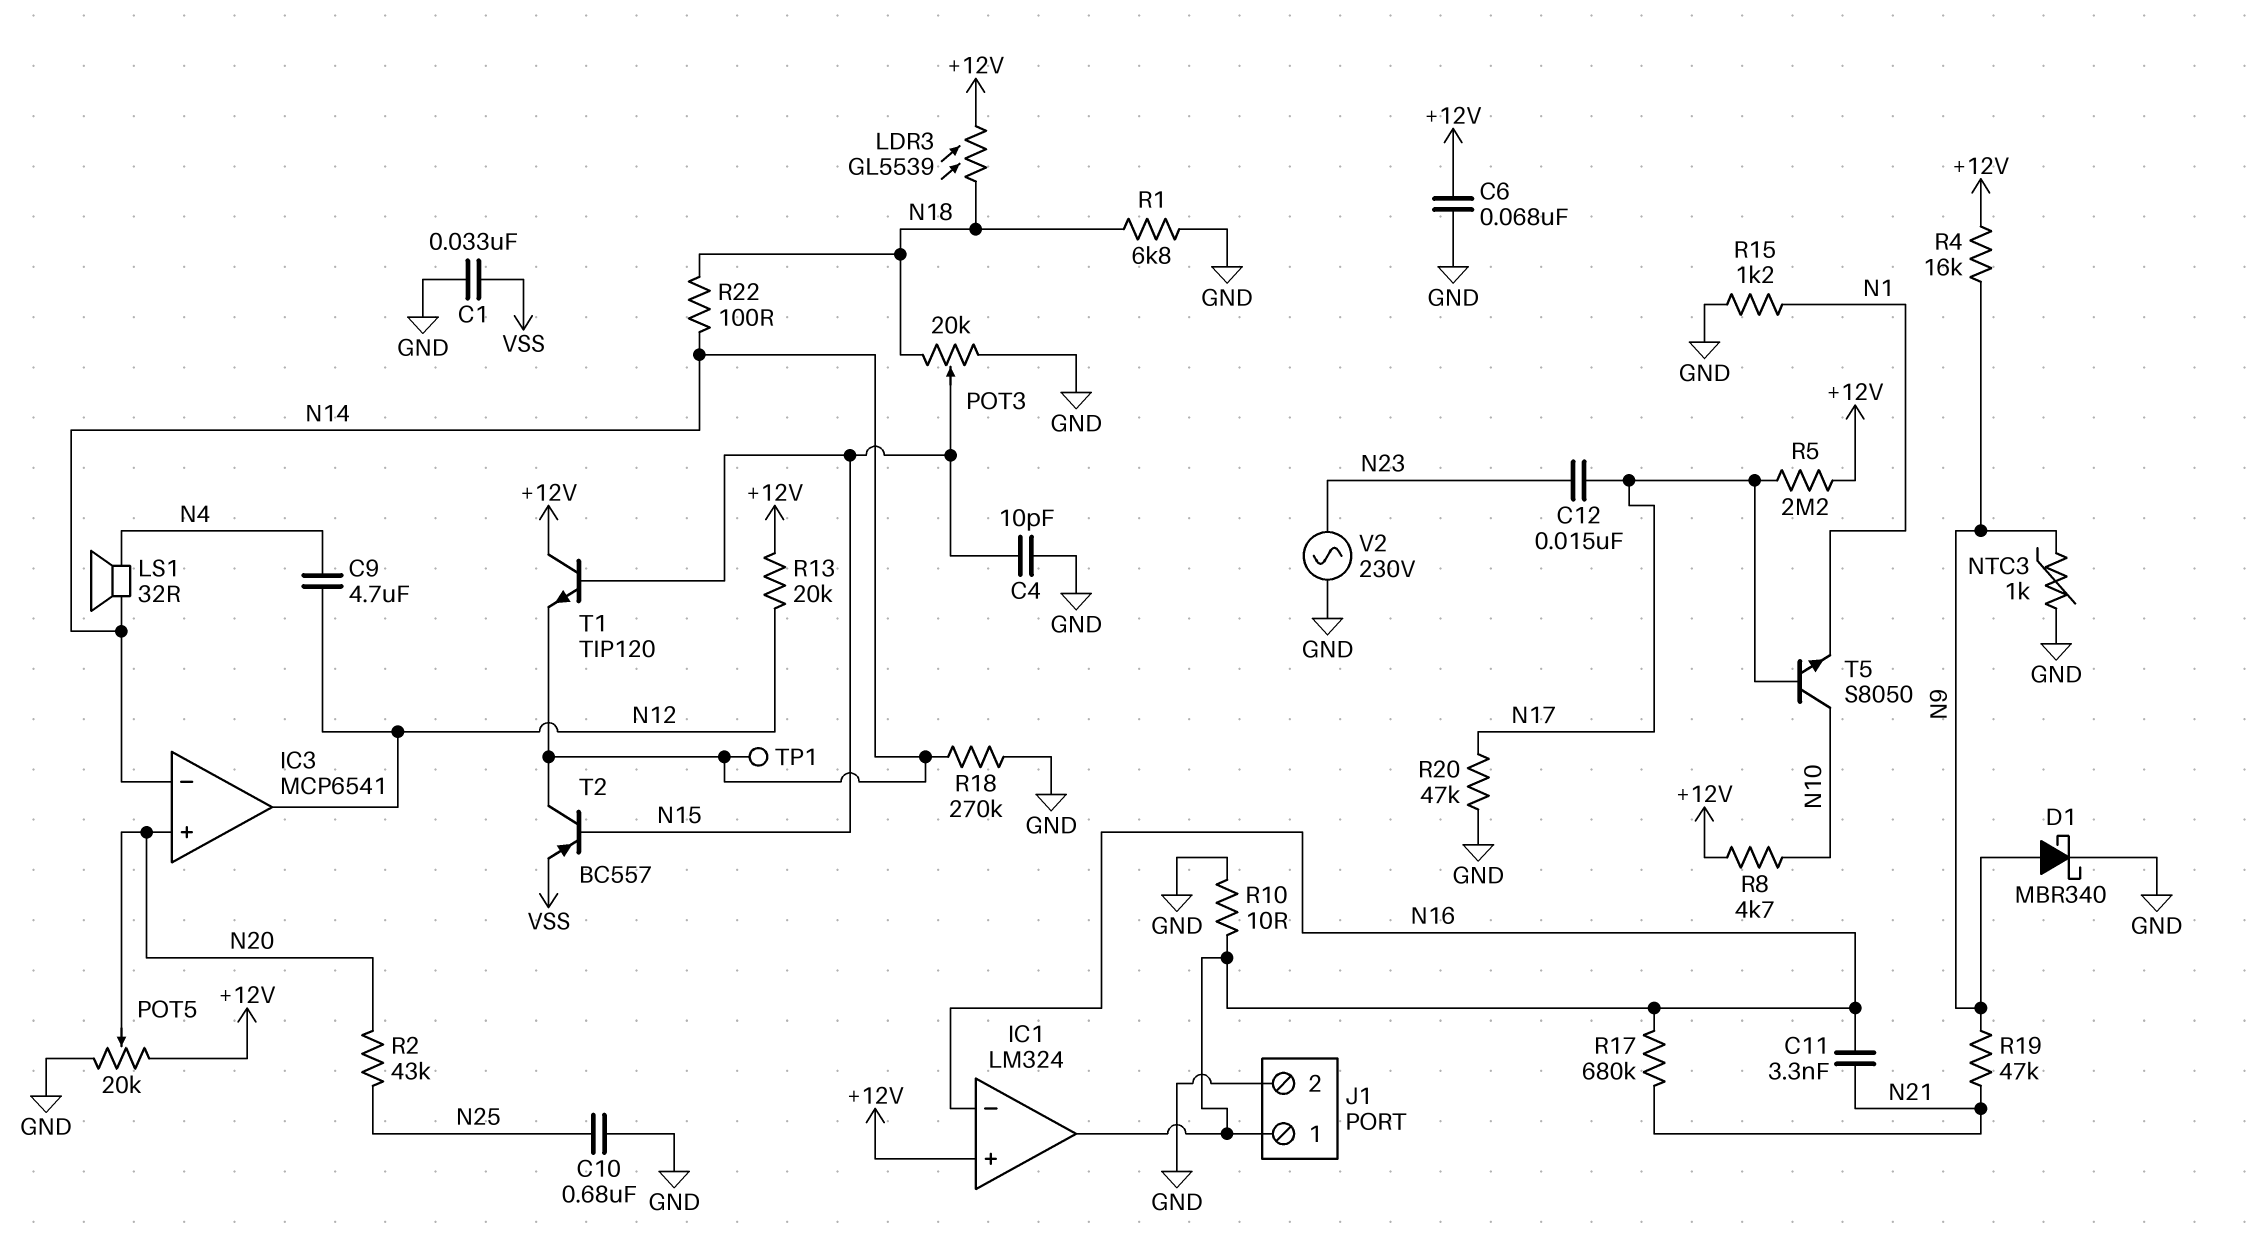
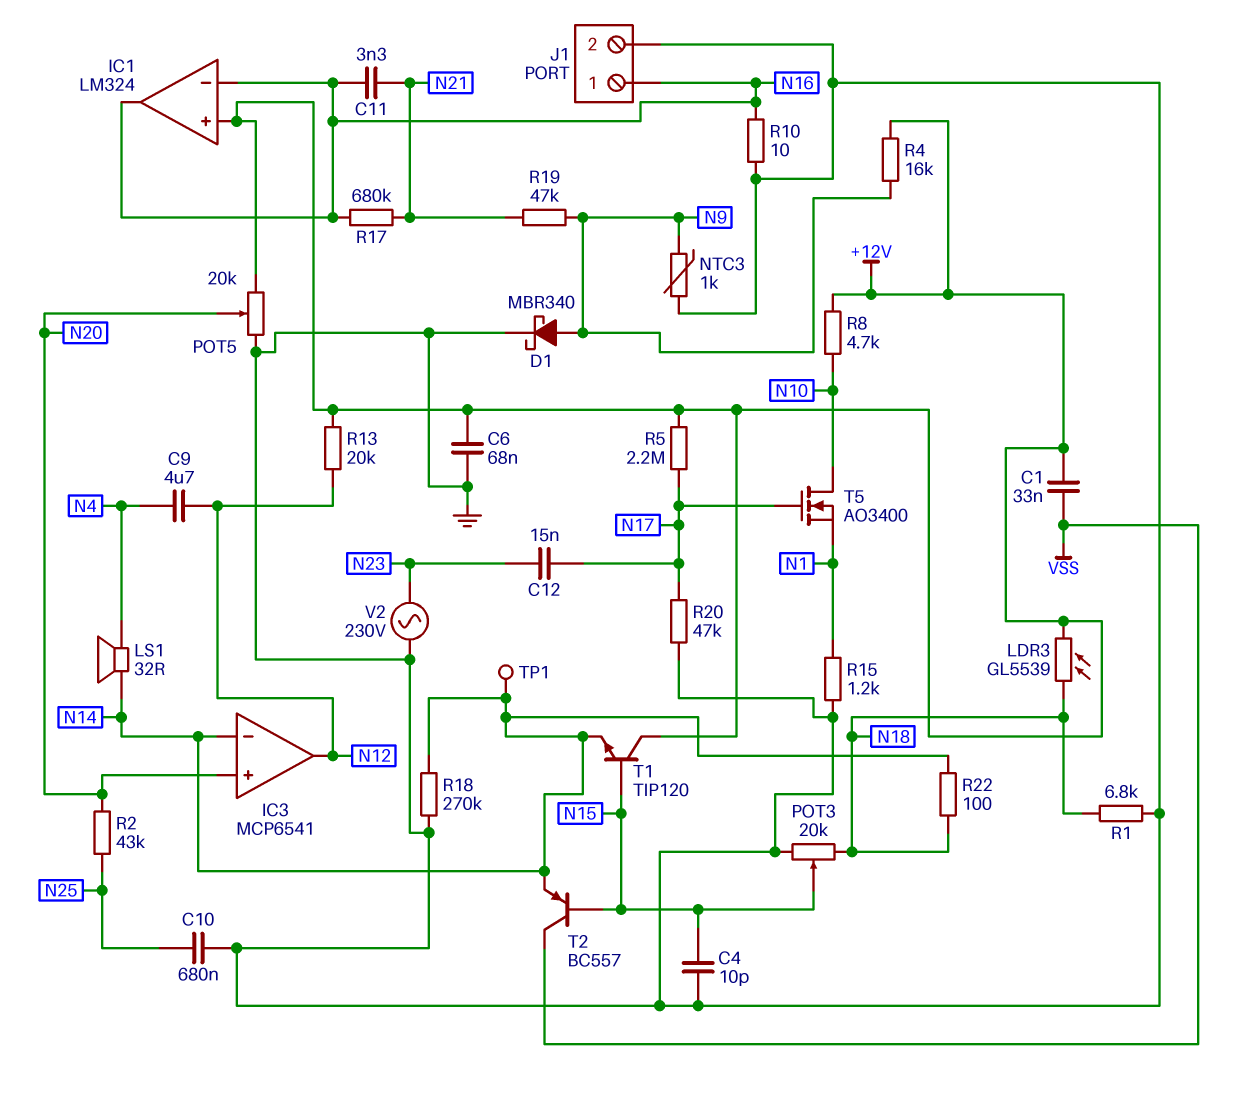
C1: 33nF (GND, VSS) -> 33nF (+12V, VSS)
T2: PNP BC557 (B N15, C N14, E VSS) -> PNP BC557 (B N15, C VSS, E N14)
T5: NPN S8050 (B N17, C N10, E N1) -> NMOS AO3400 (G N17, D N10, S N1)

